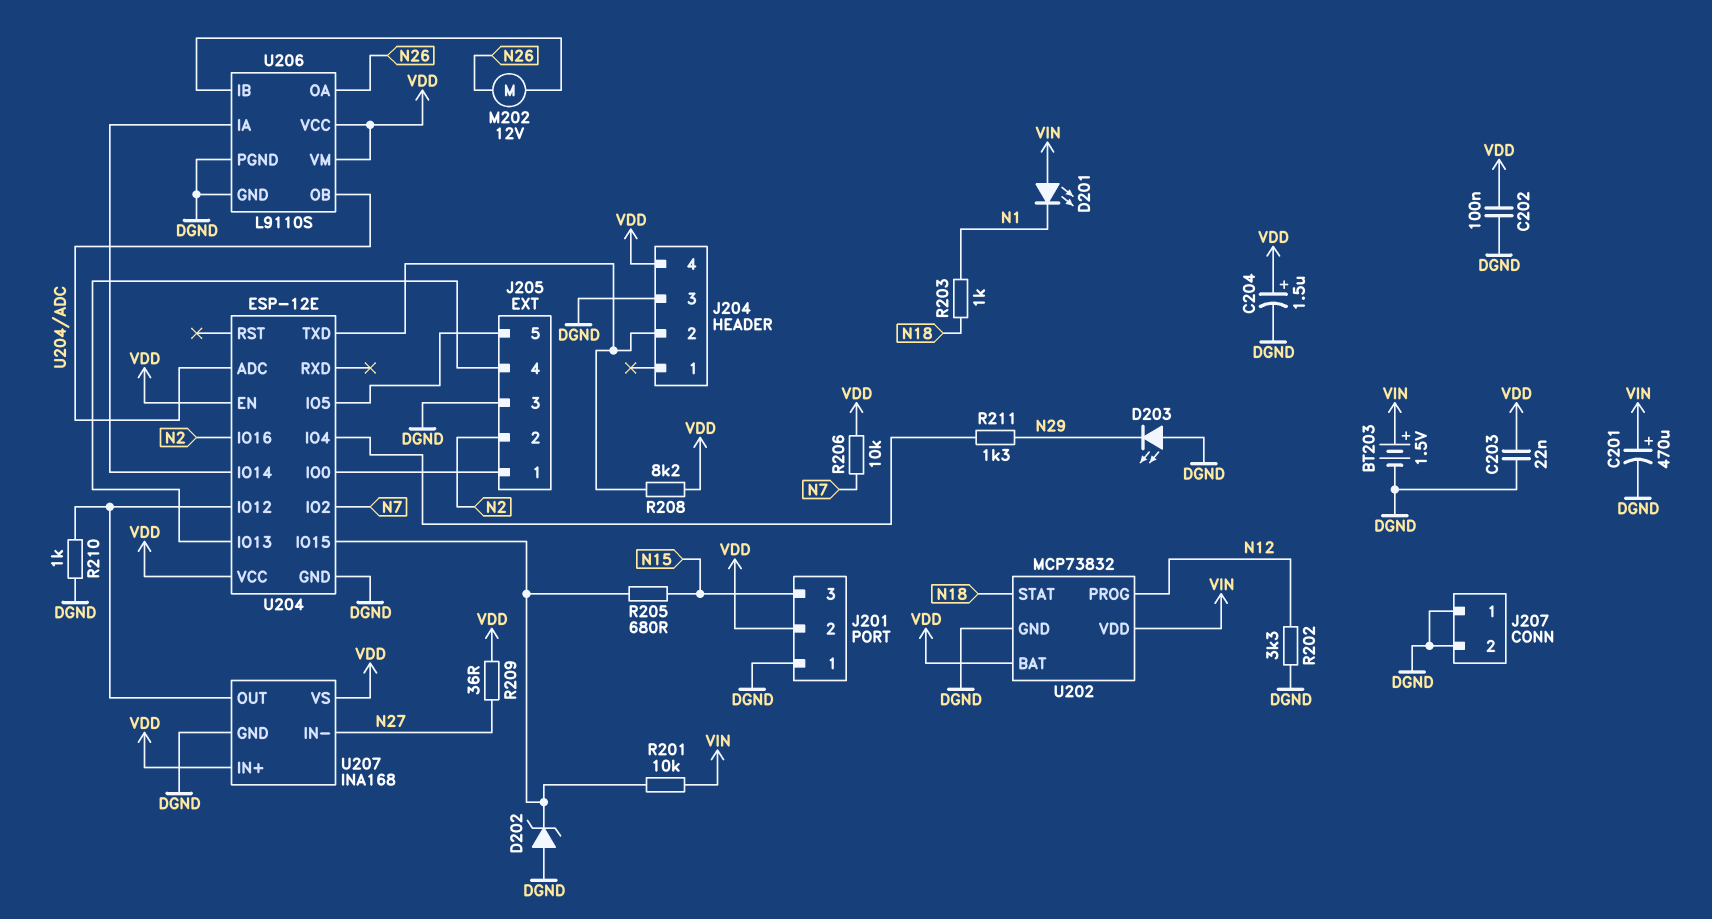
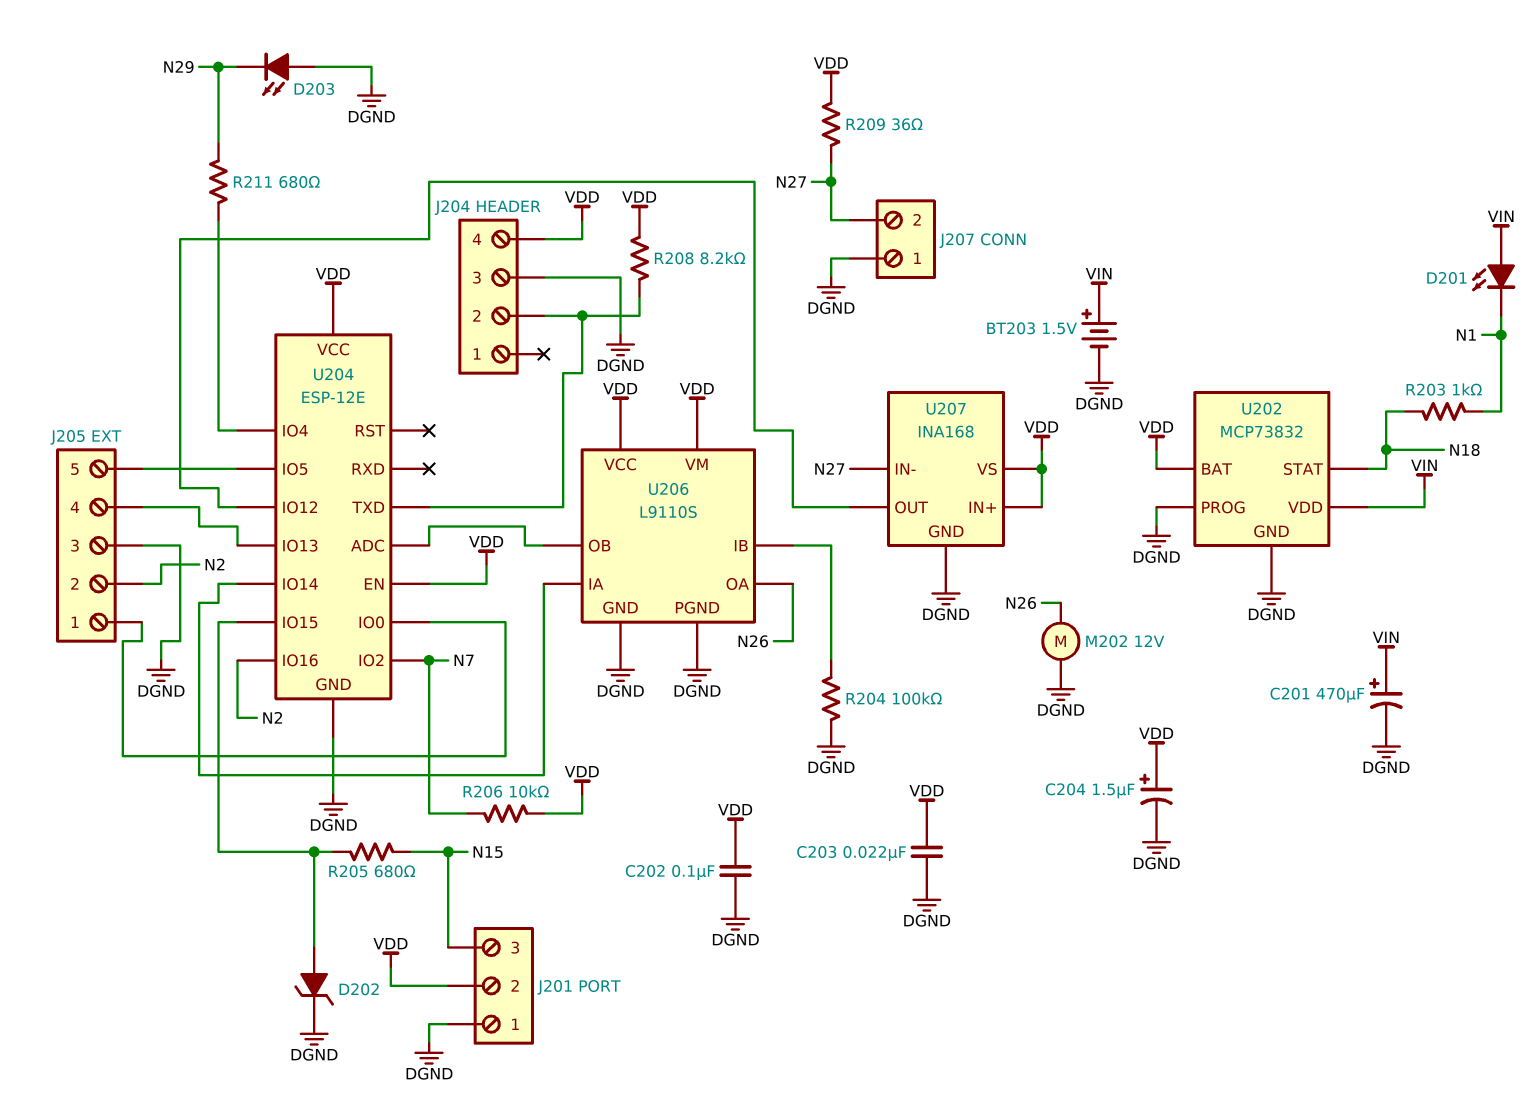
D202: zener (A DGND, K U204/IO15) -> zener (A U204/IO15, K DGND)
J207 pin 2: DGND -> N27
M202: motor 12V (N26, U206/IB) -> motor 12V (DGND, N26)
R201: 10k (U204/IO15, VIN) -> none
R202: 3.3k (DGND, N12) -> none
R204: none -> 100k (DGND, U206/IB)
R210: 1k (DGND, U204/IO12) -> none
R211: 1.3k (N29, U204/IO4) -> 680 (N29, U204/IO4)
U202 pin PROG: N12 -> DGND

